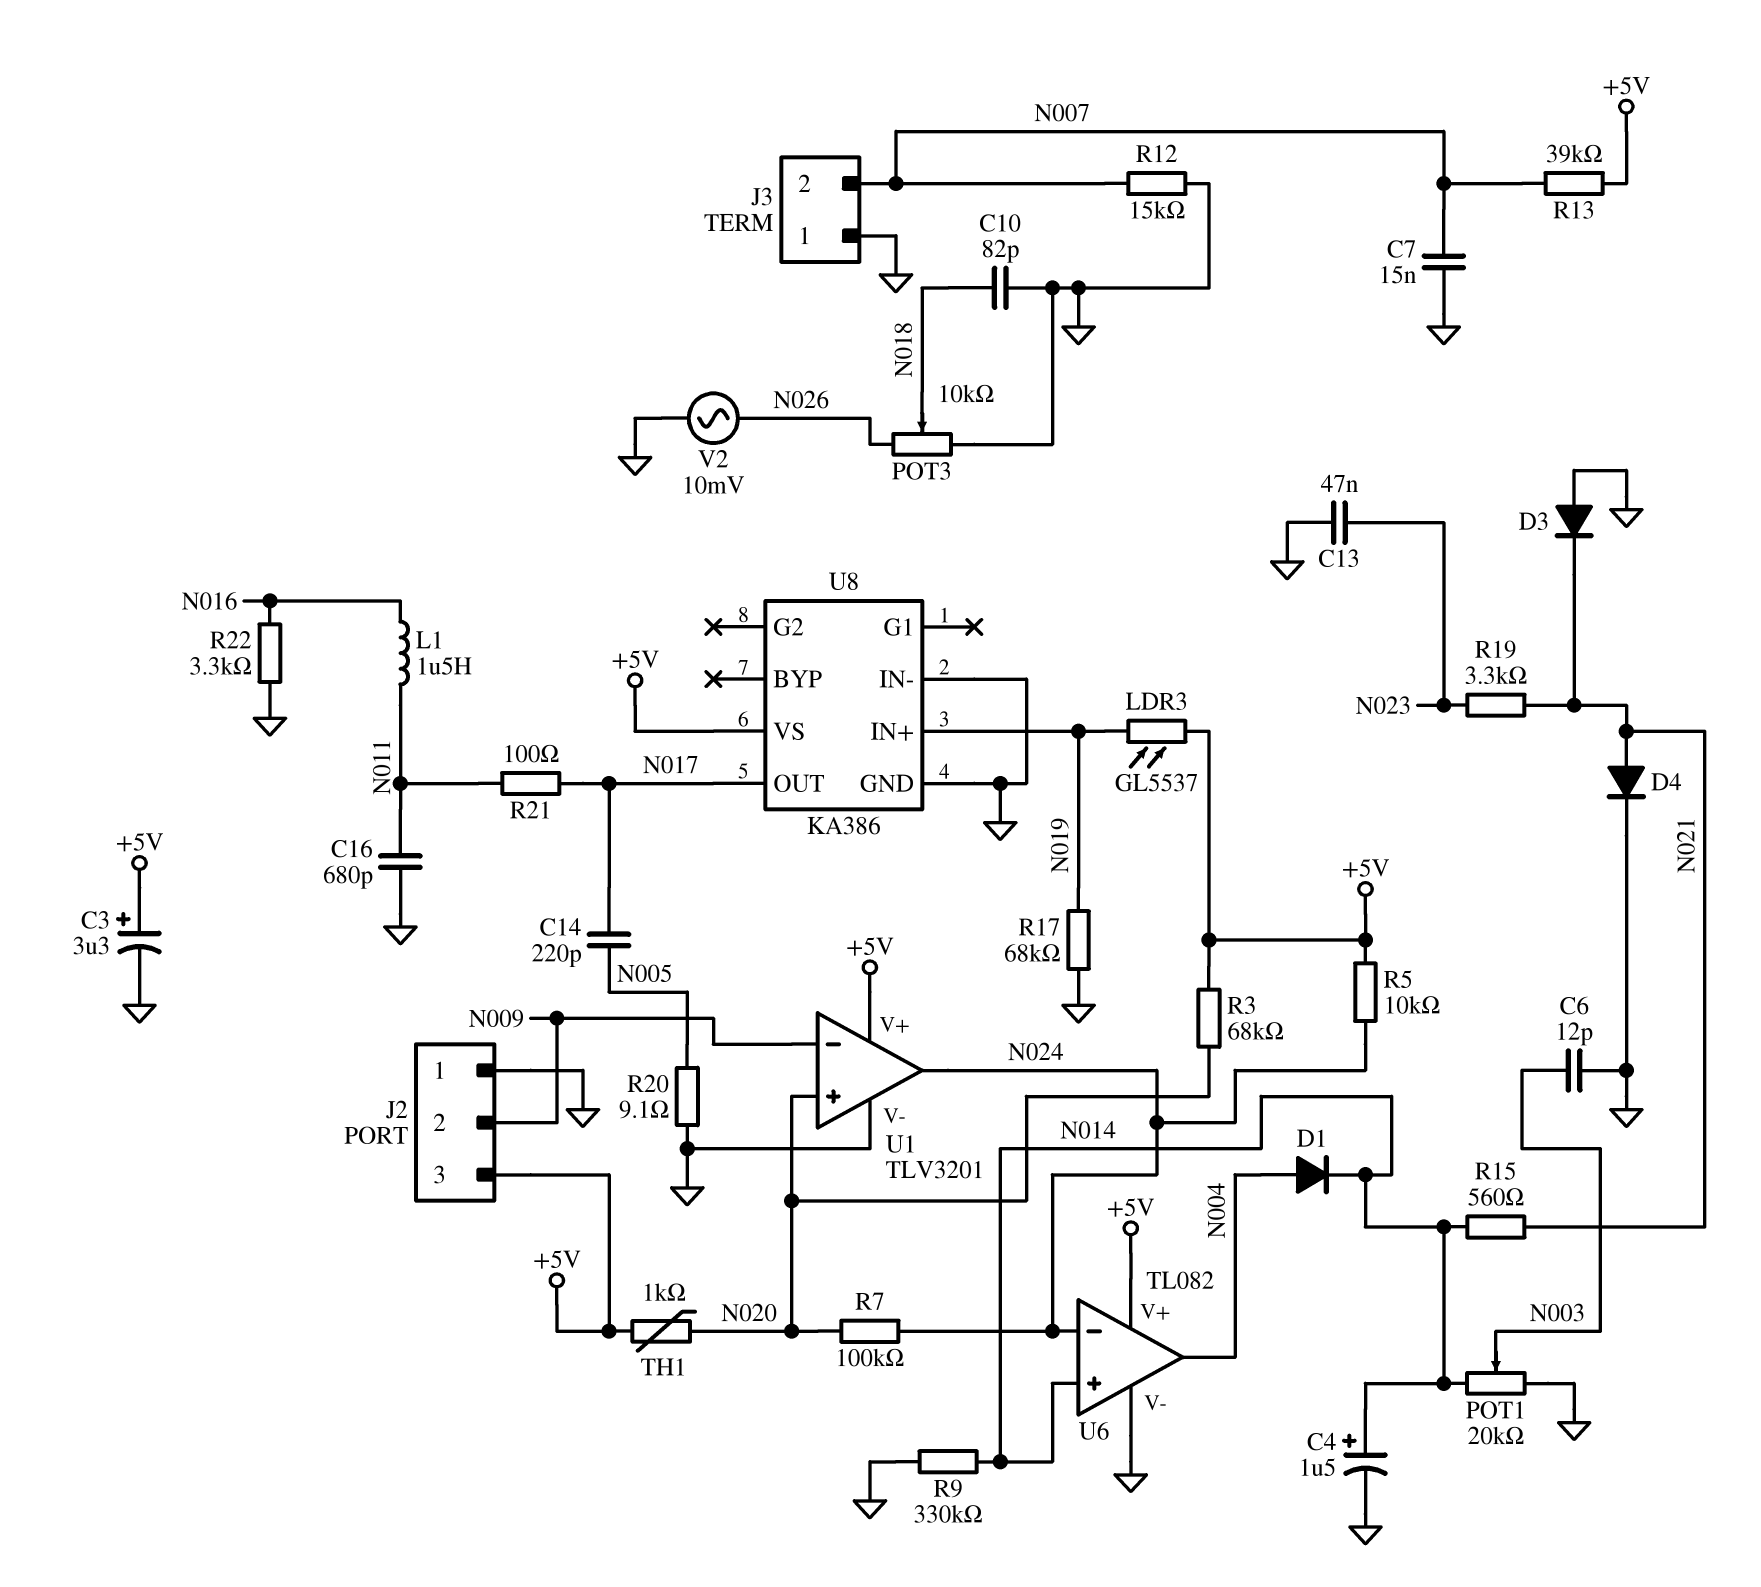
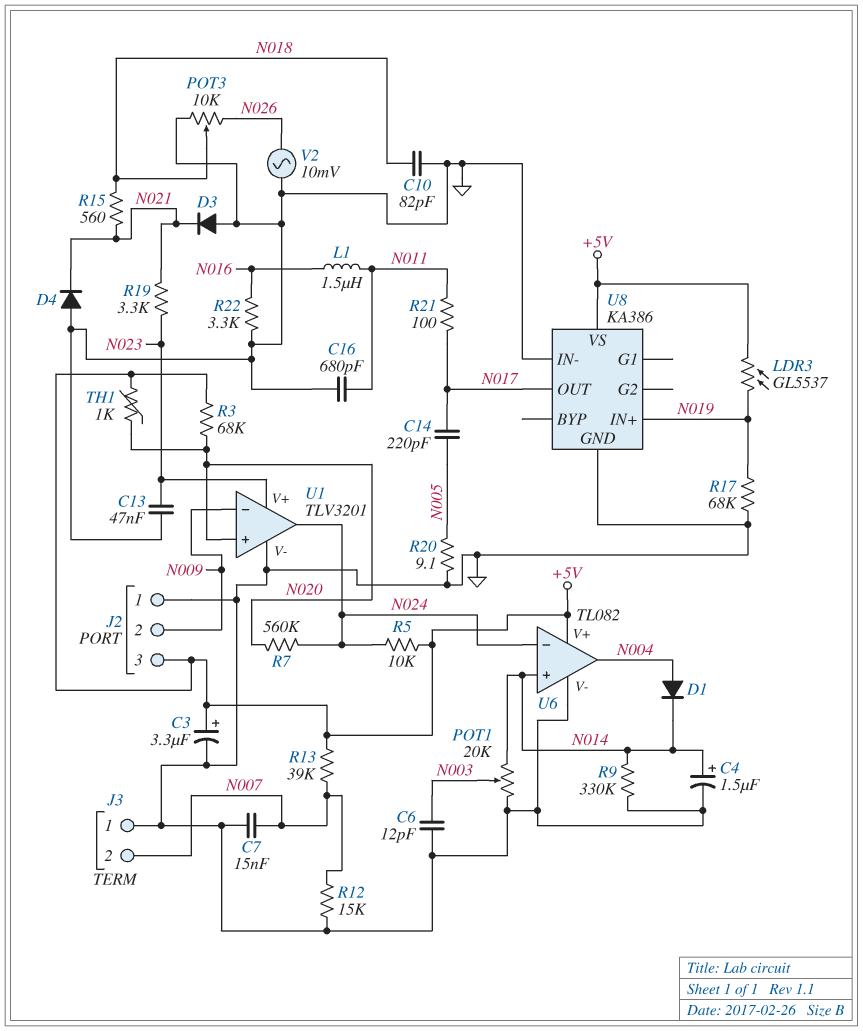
D4: diode (A N021, K GND) -> diode (A GND, K N021)
R7: 100k (N020, N024) -> 560k (N020, N024)
R15: 560 (N014, N021) -> 560 (N018, N021)
U1 pin V+: +5V -> N023

